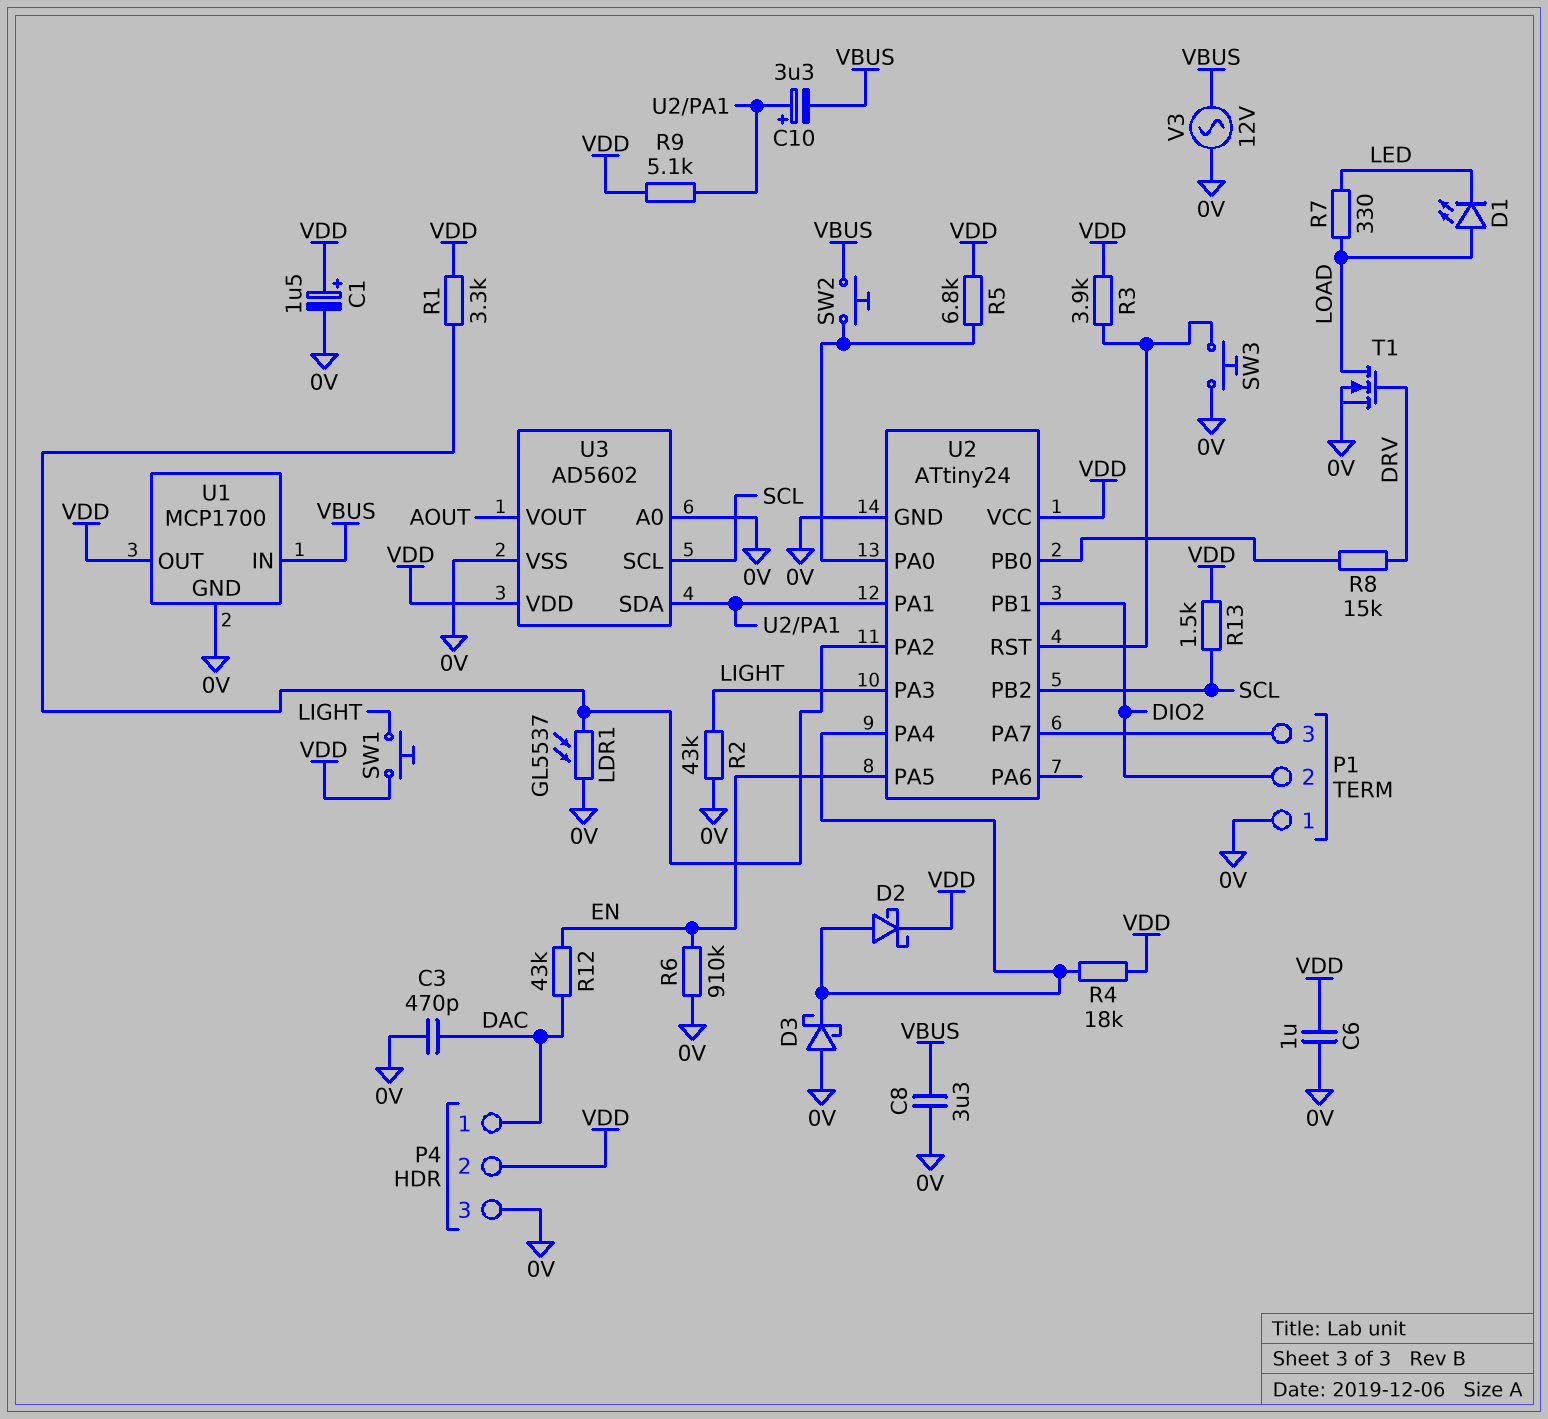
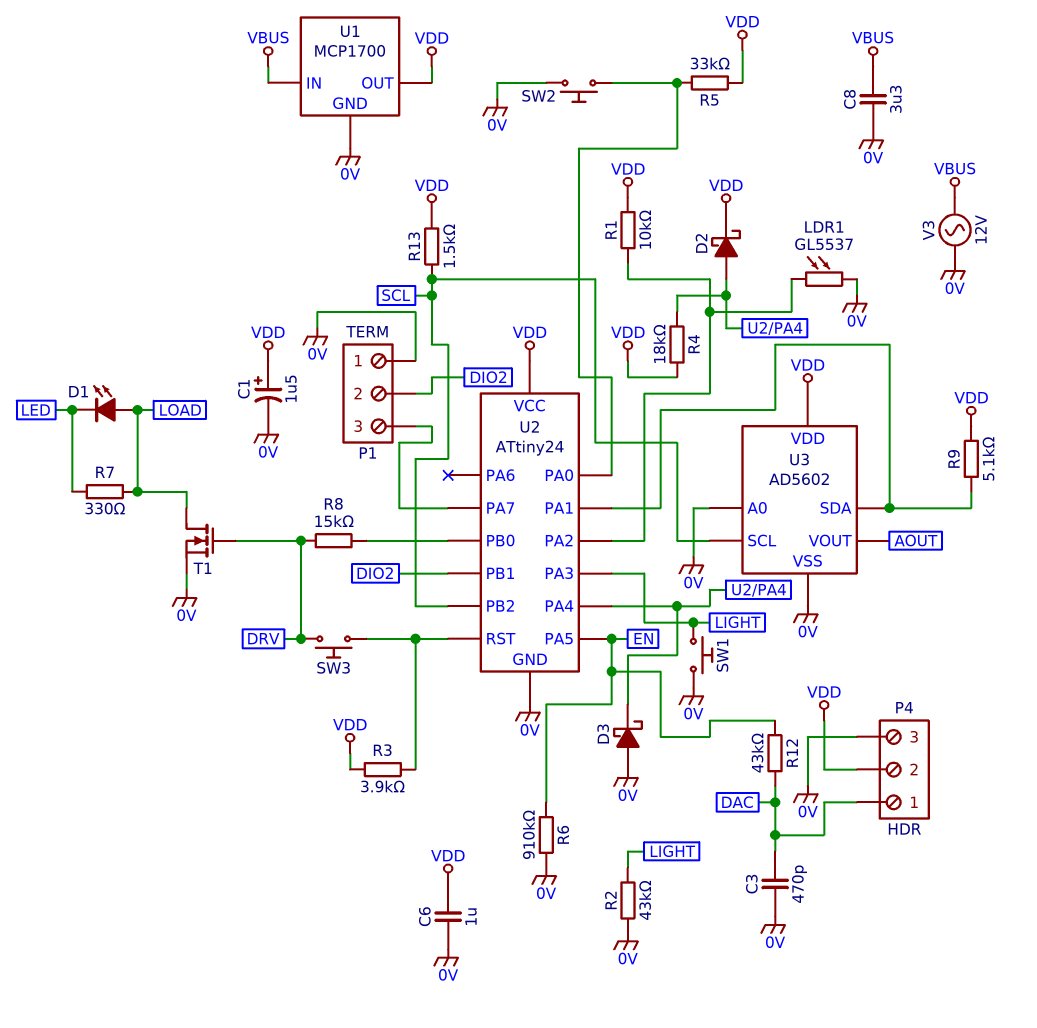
C10: 3.3uF (plus U2/PA1, minus VBUS) -> none
R1: 3.3k (U2/PA2, VDD) -> 10k (U2/PA2, VDD)
R5: 6.8k (U2/PA0, VDD) -> 33k (U2/PA0, VDD)
SW1: button (LIGHT, VDD) -> button (0V, LIGHT)
SW2: button (U2/PA0, VBUS) -> button (0V, U2/PA0)
SW3: button (0V, U2/RST) -> button (DRV, U2/RST)

